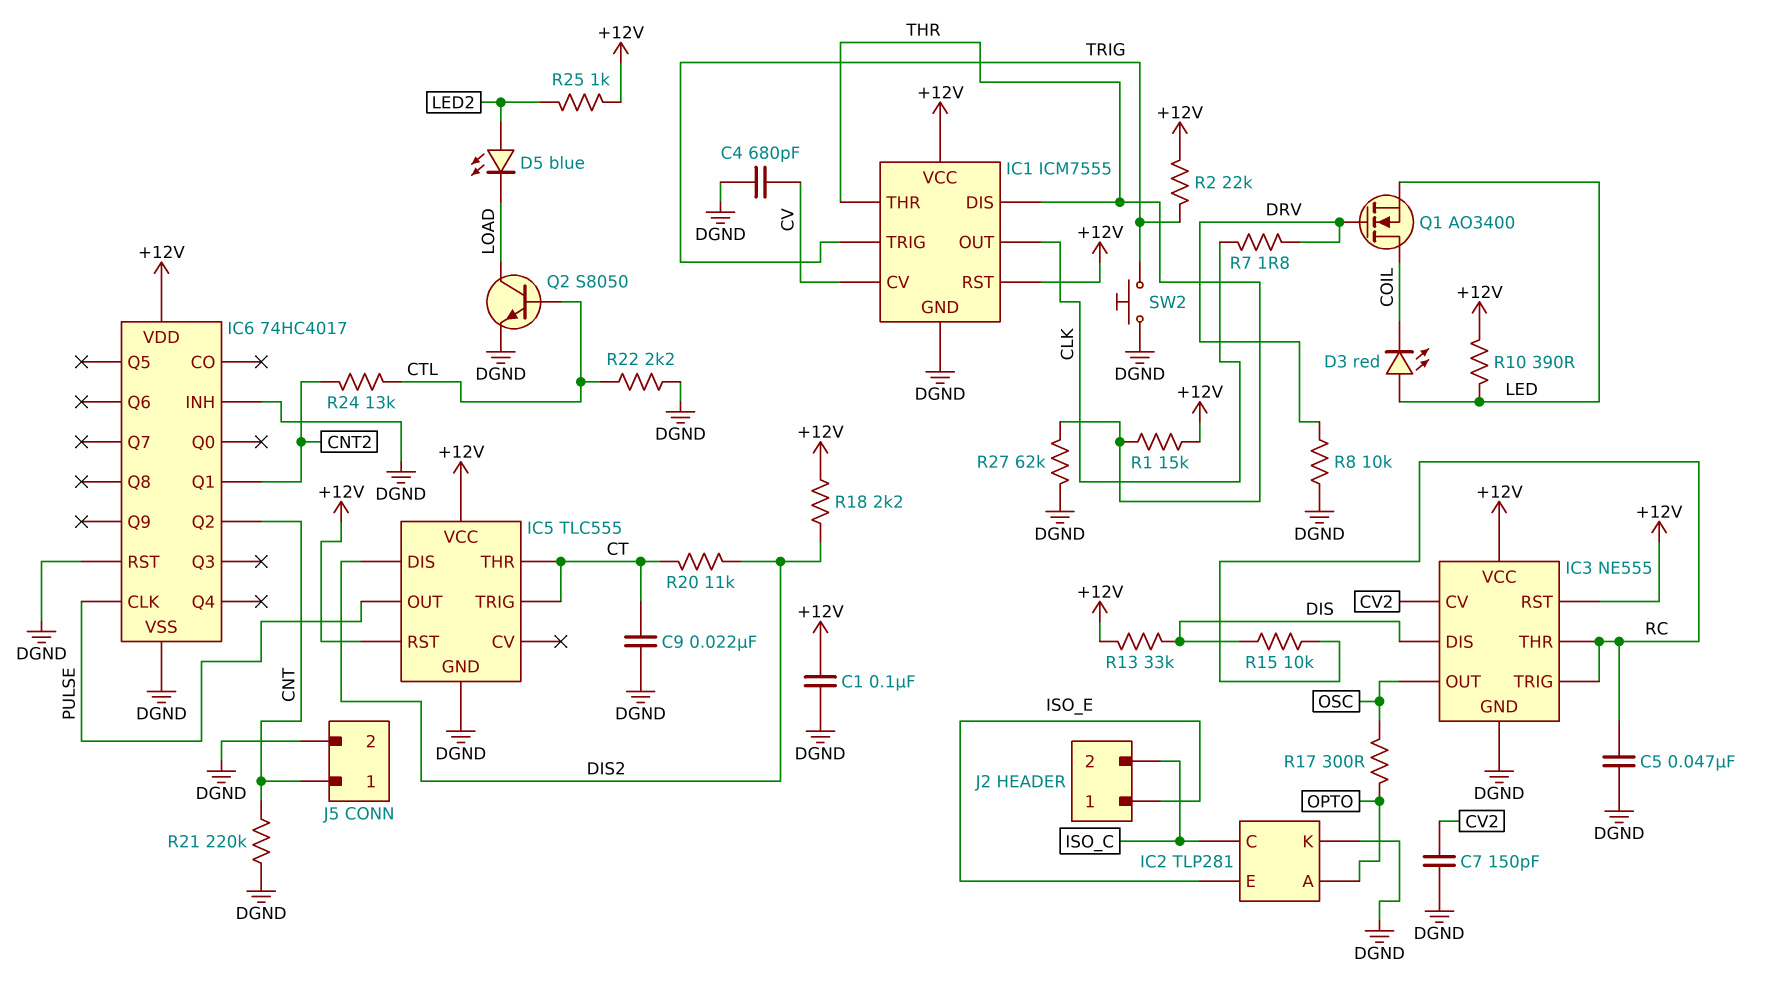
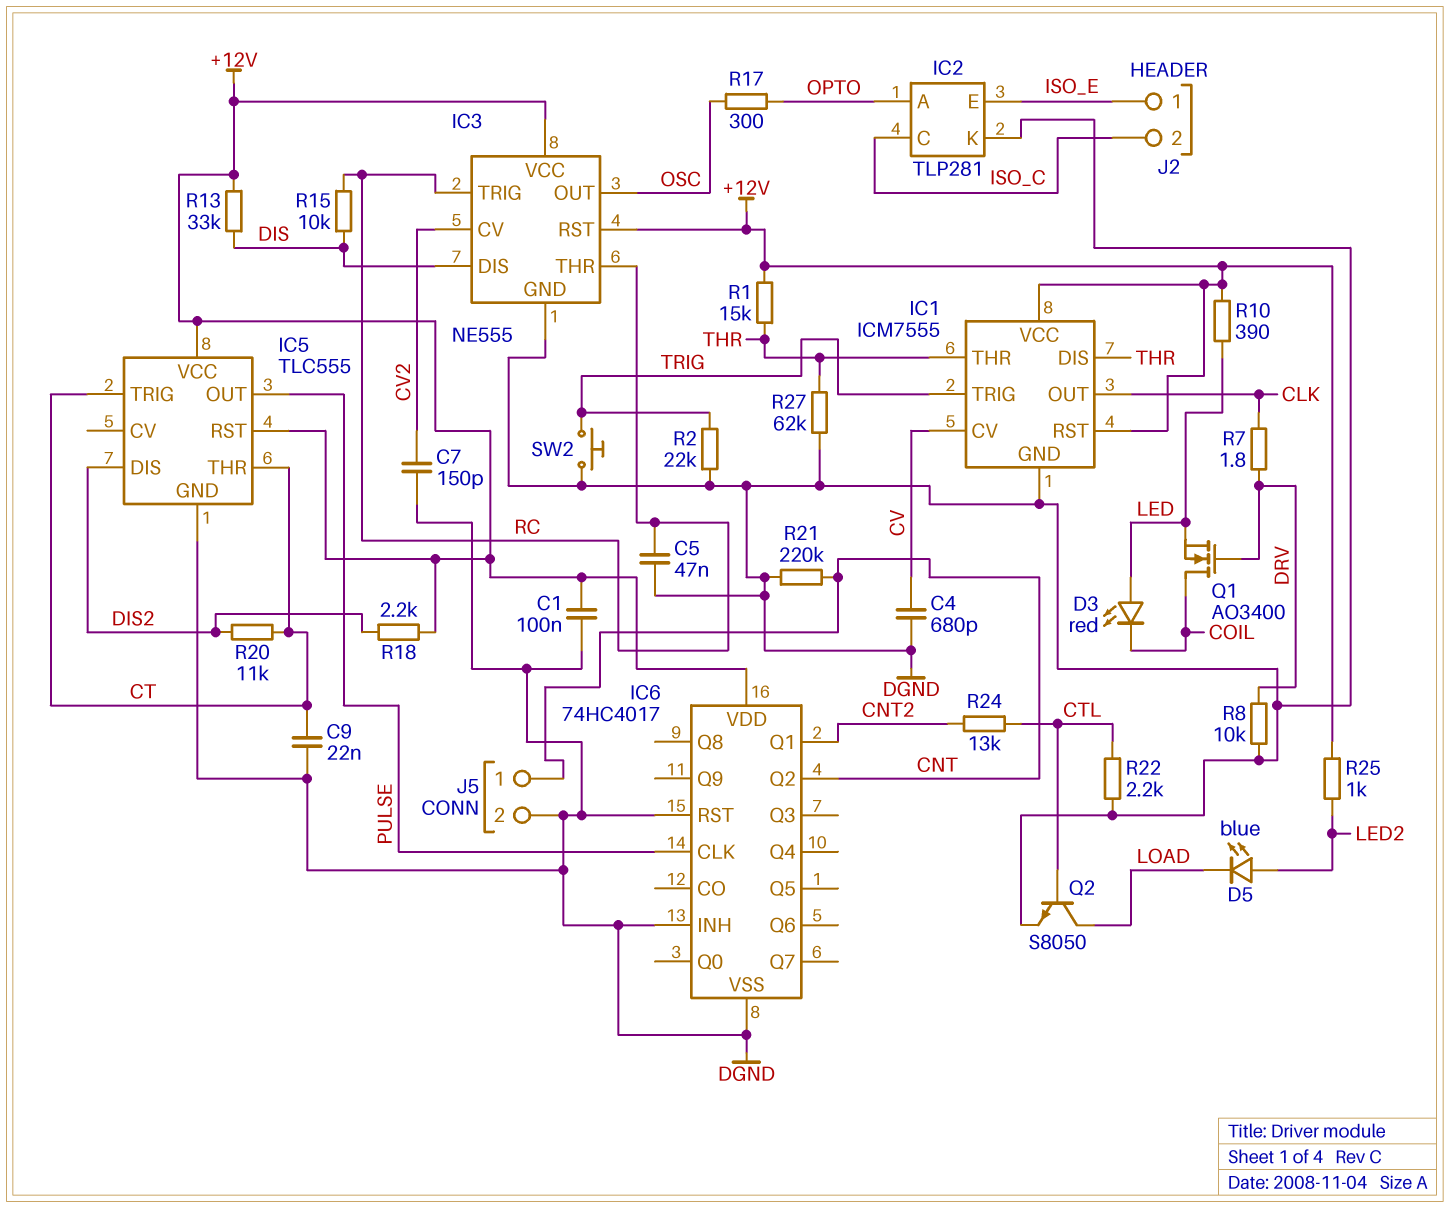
R2: 22k (+12V, TRIG) -> 22k (DGND, TRIG)

